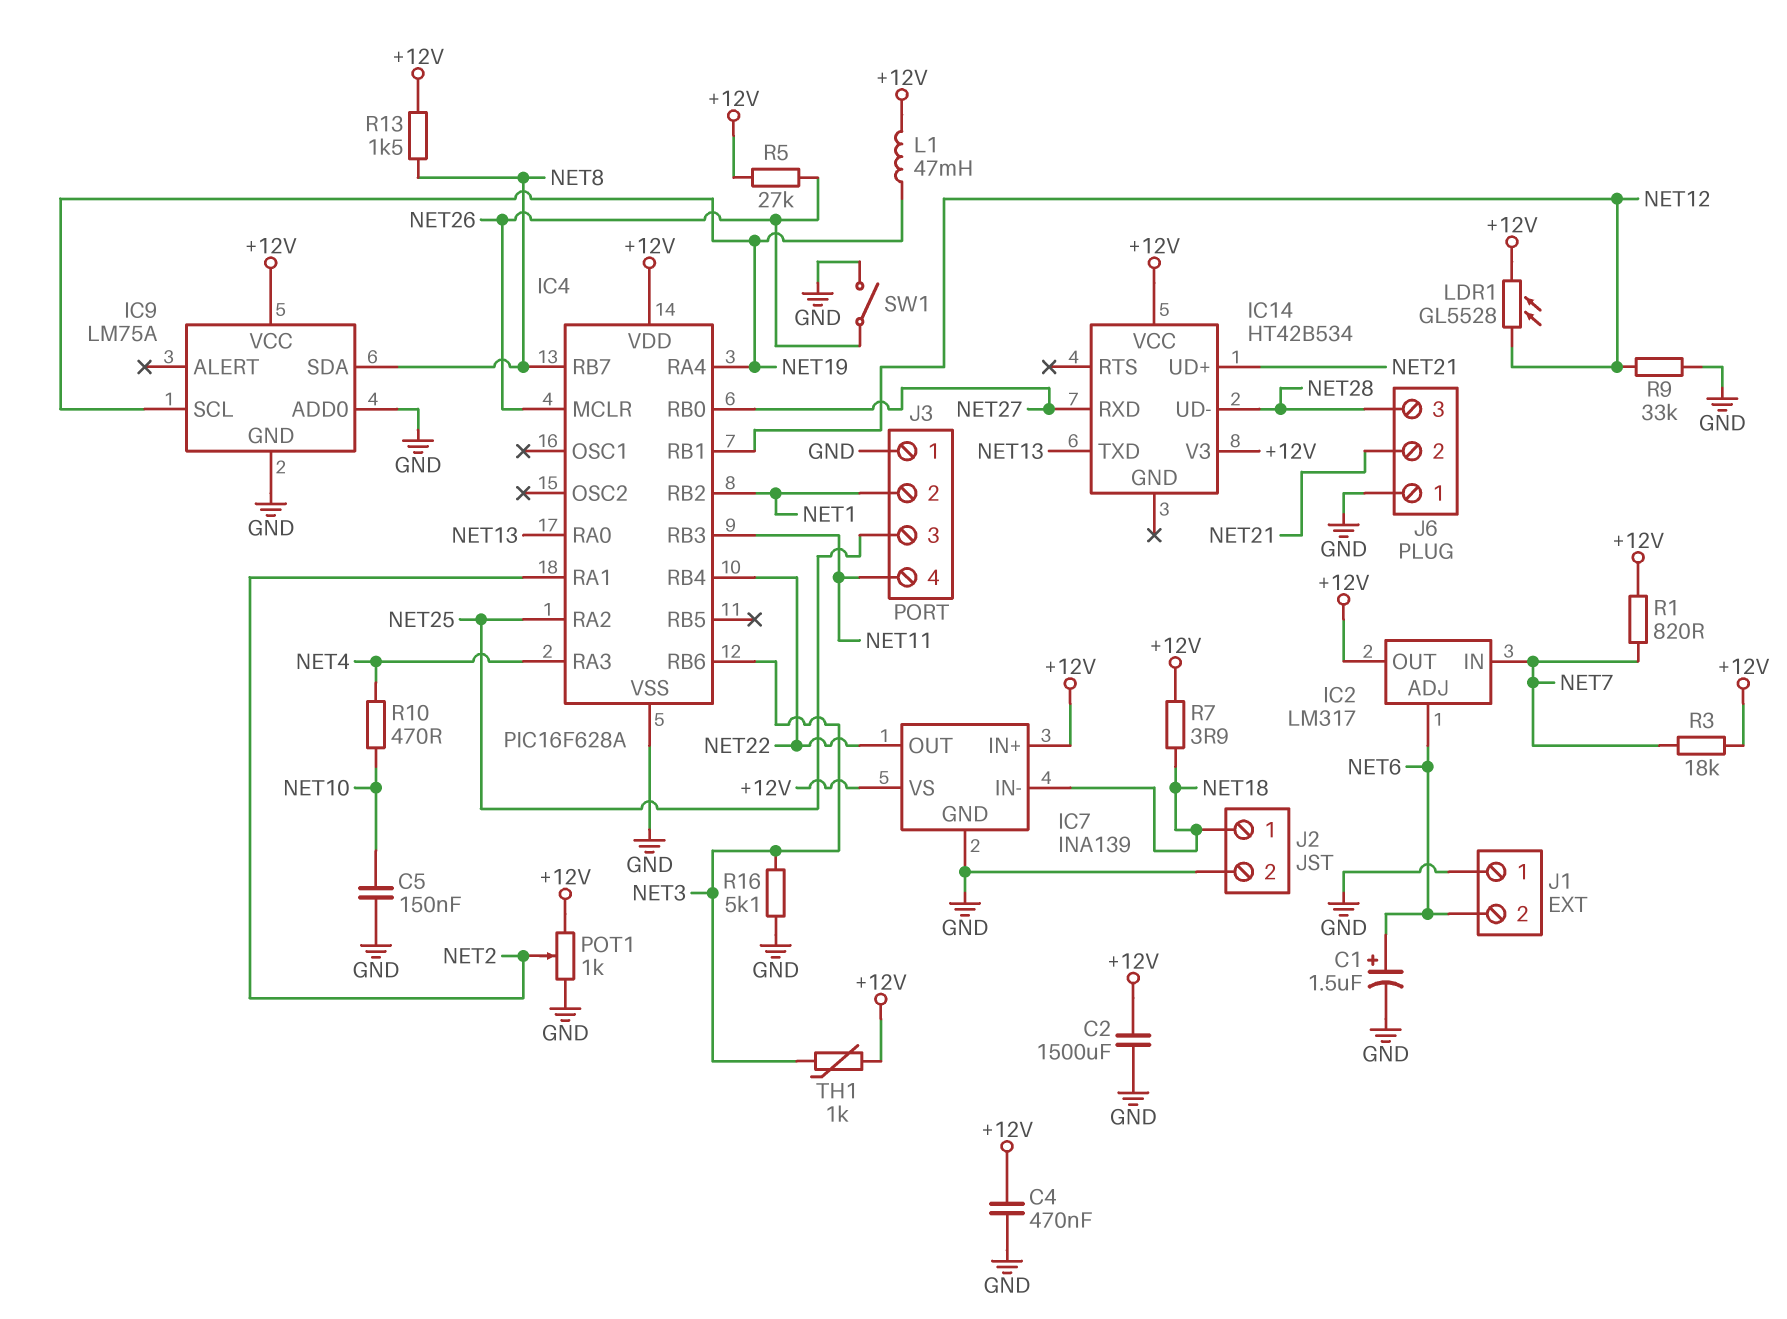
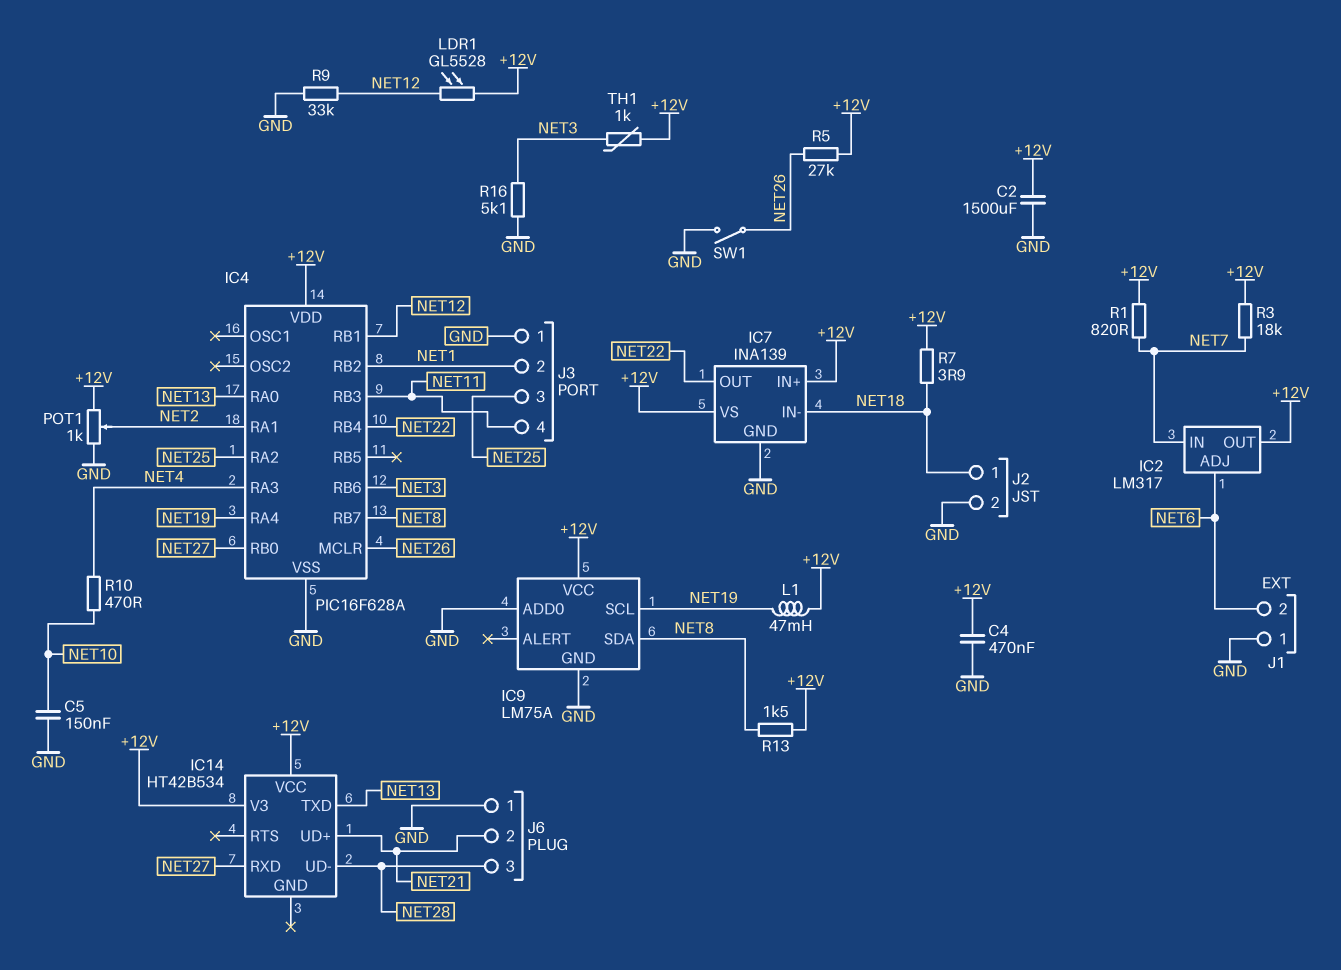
C1: 1.5uF (plus NET6, minus GND) -> none

